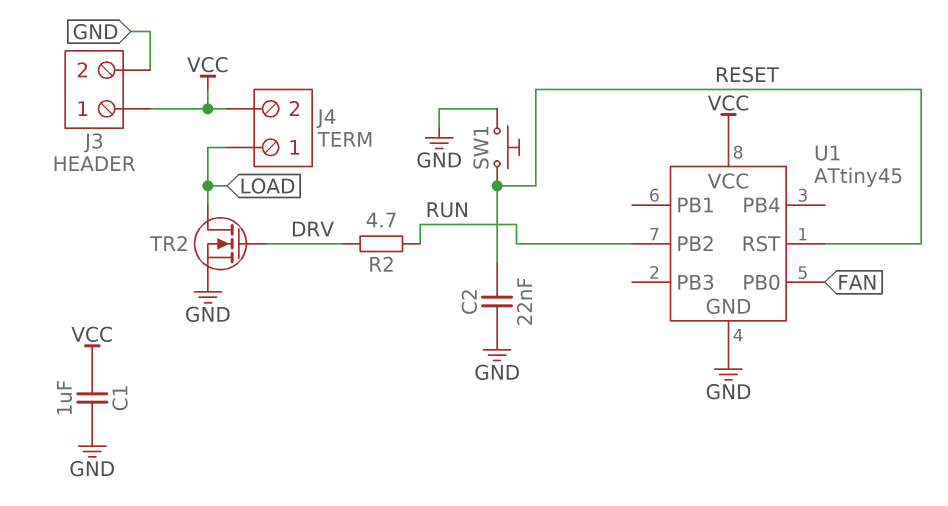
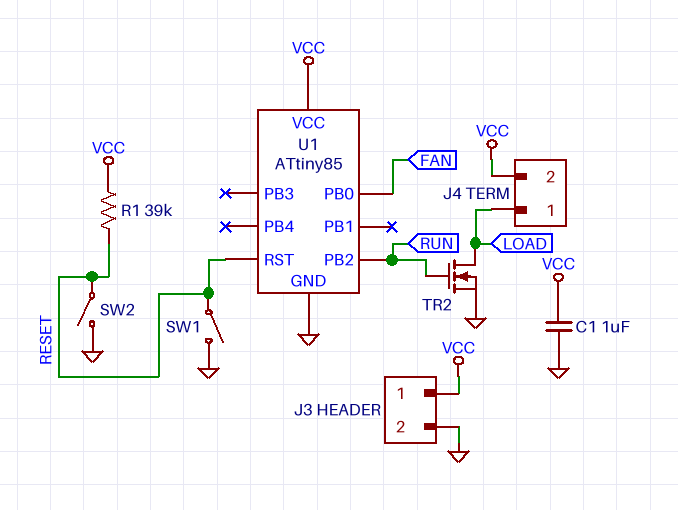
C2: 22nF (GND, RESET) -> none
R1: none -> 39k (RESET, VCC)
R2: 4.7 (DRV, RUN) -> none
SW1: button (GND, RESET) -> switch (GND, RESET)
SW2: none -> switch (GND, RESET)
TR2: NMOS (G DRV, D LOAD, S GND) -> NMOS (G RUN, D LOAD, S GND)
U1: ATtiny45 -> ATtiny85

